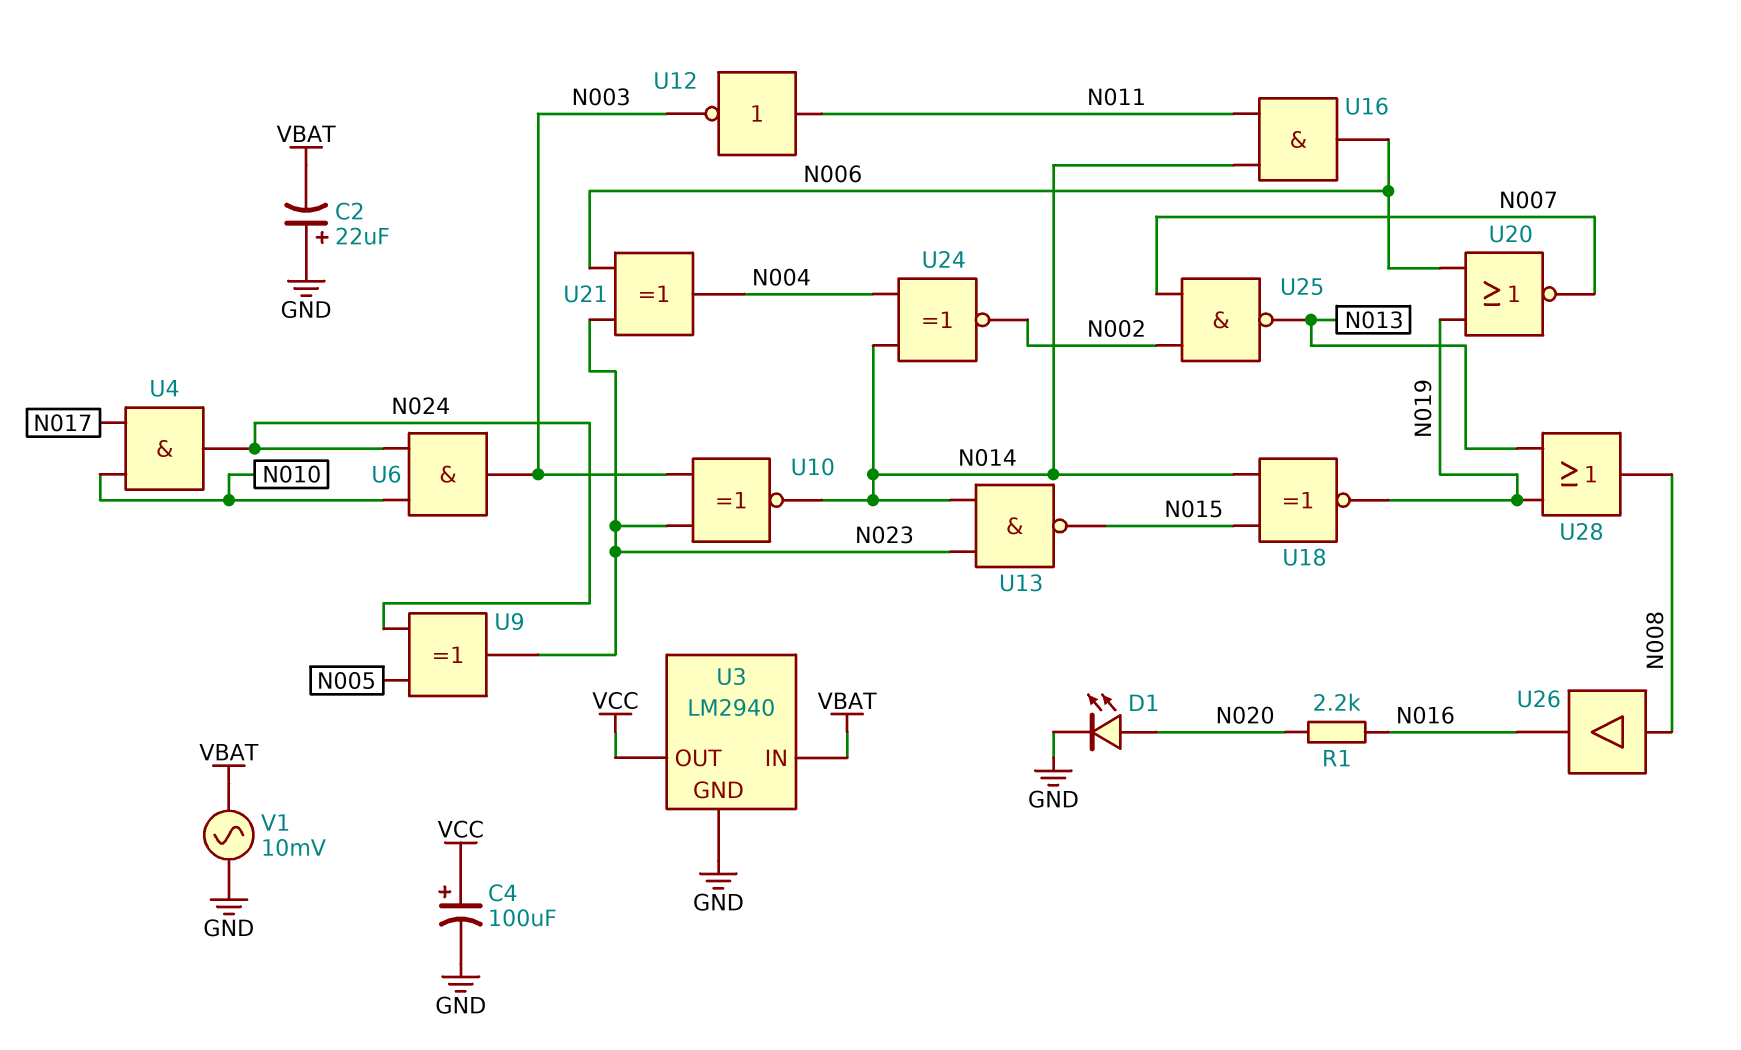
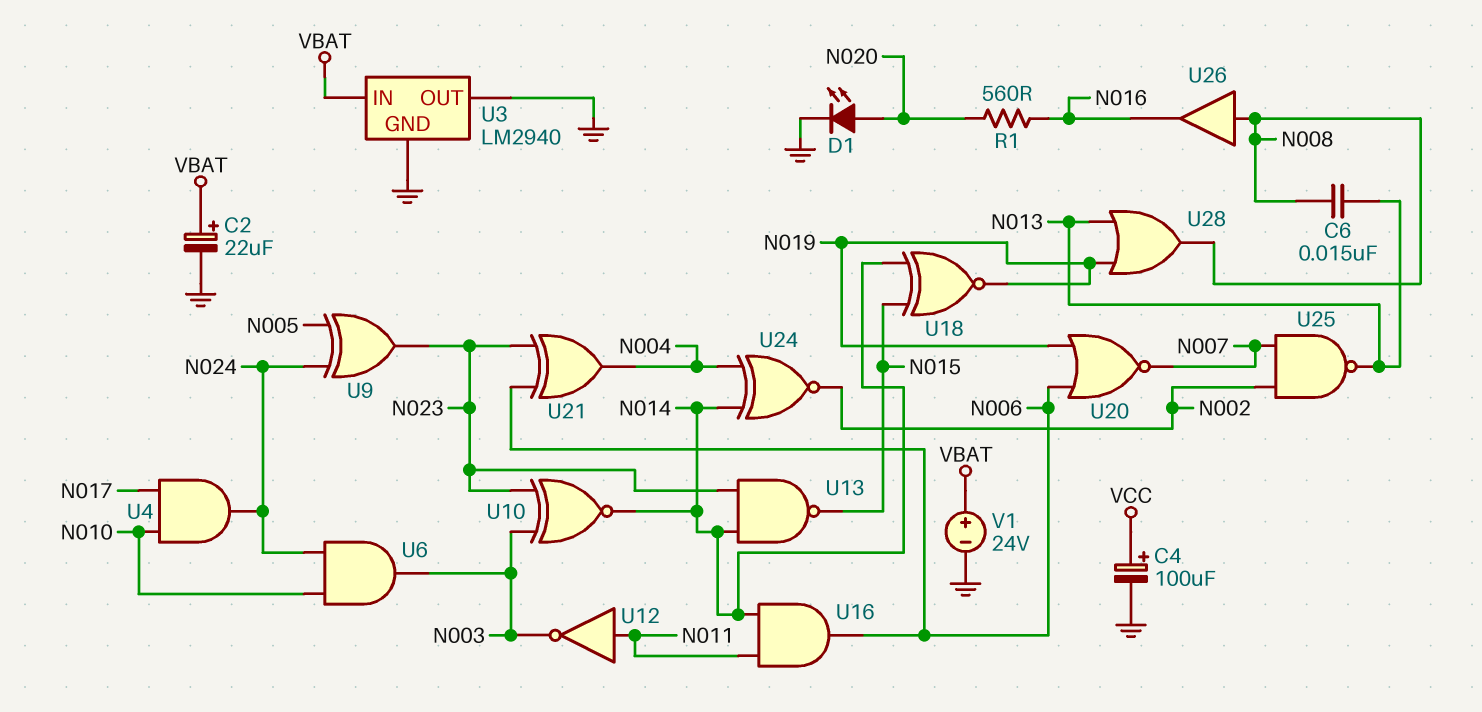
C2: 22uF (plus GND, minus VBAT) -> 22uF (plus VBAT, minus GND)
C6: none -> 15nF (N008, N013)
R1: 2.2k (N016, N020) -> 560 (N016, N020)
U3 pin OUT: VCC -> GND
V1: AC 10mV (GND, VBAT) -> 24V (plus VBAT, minus GND)

